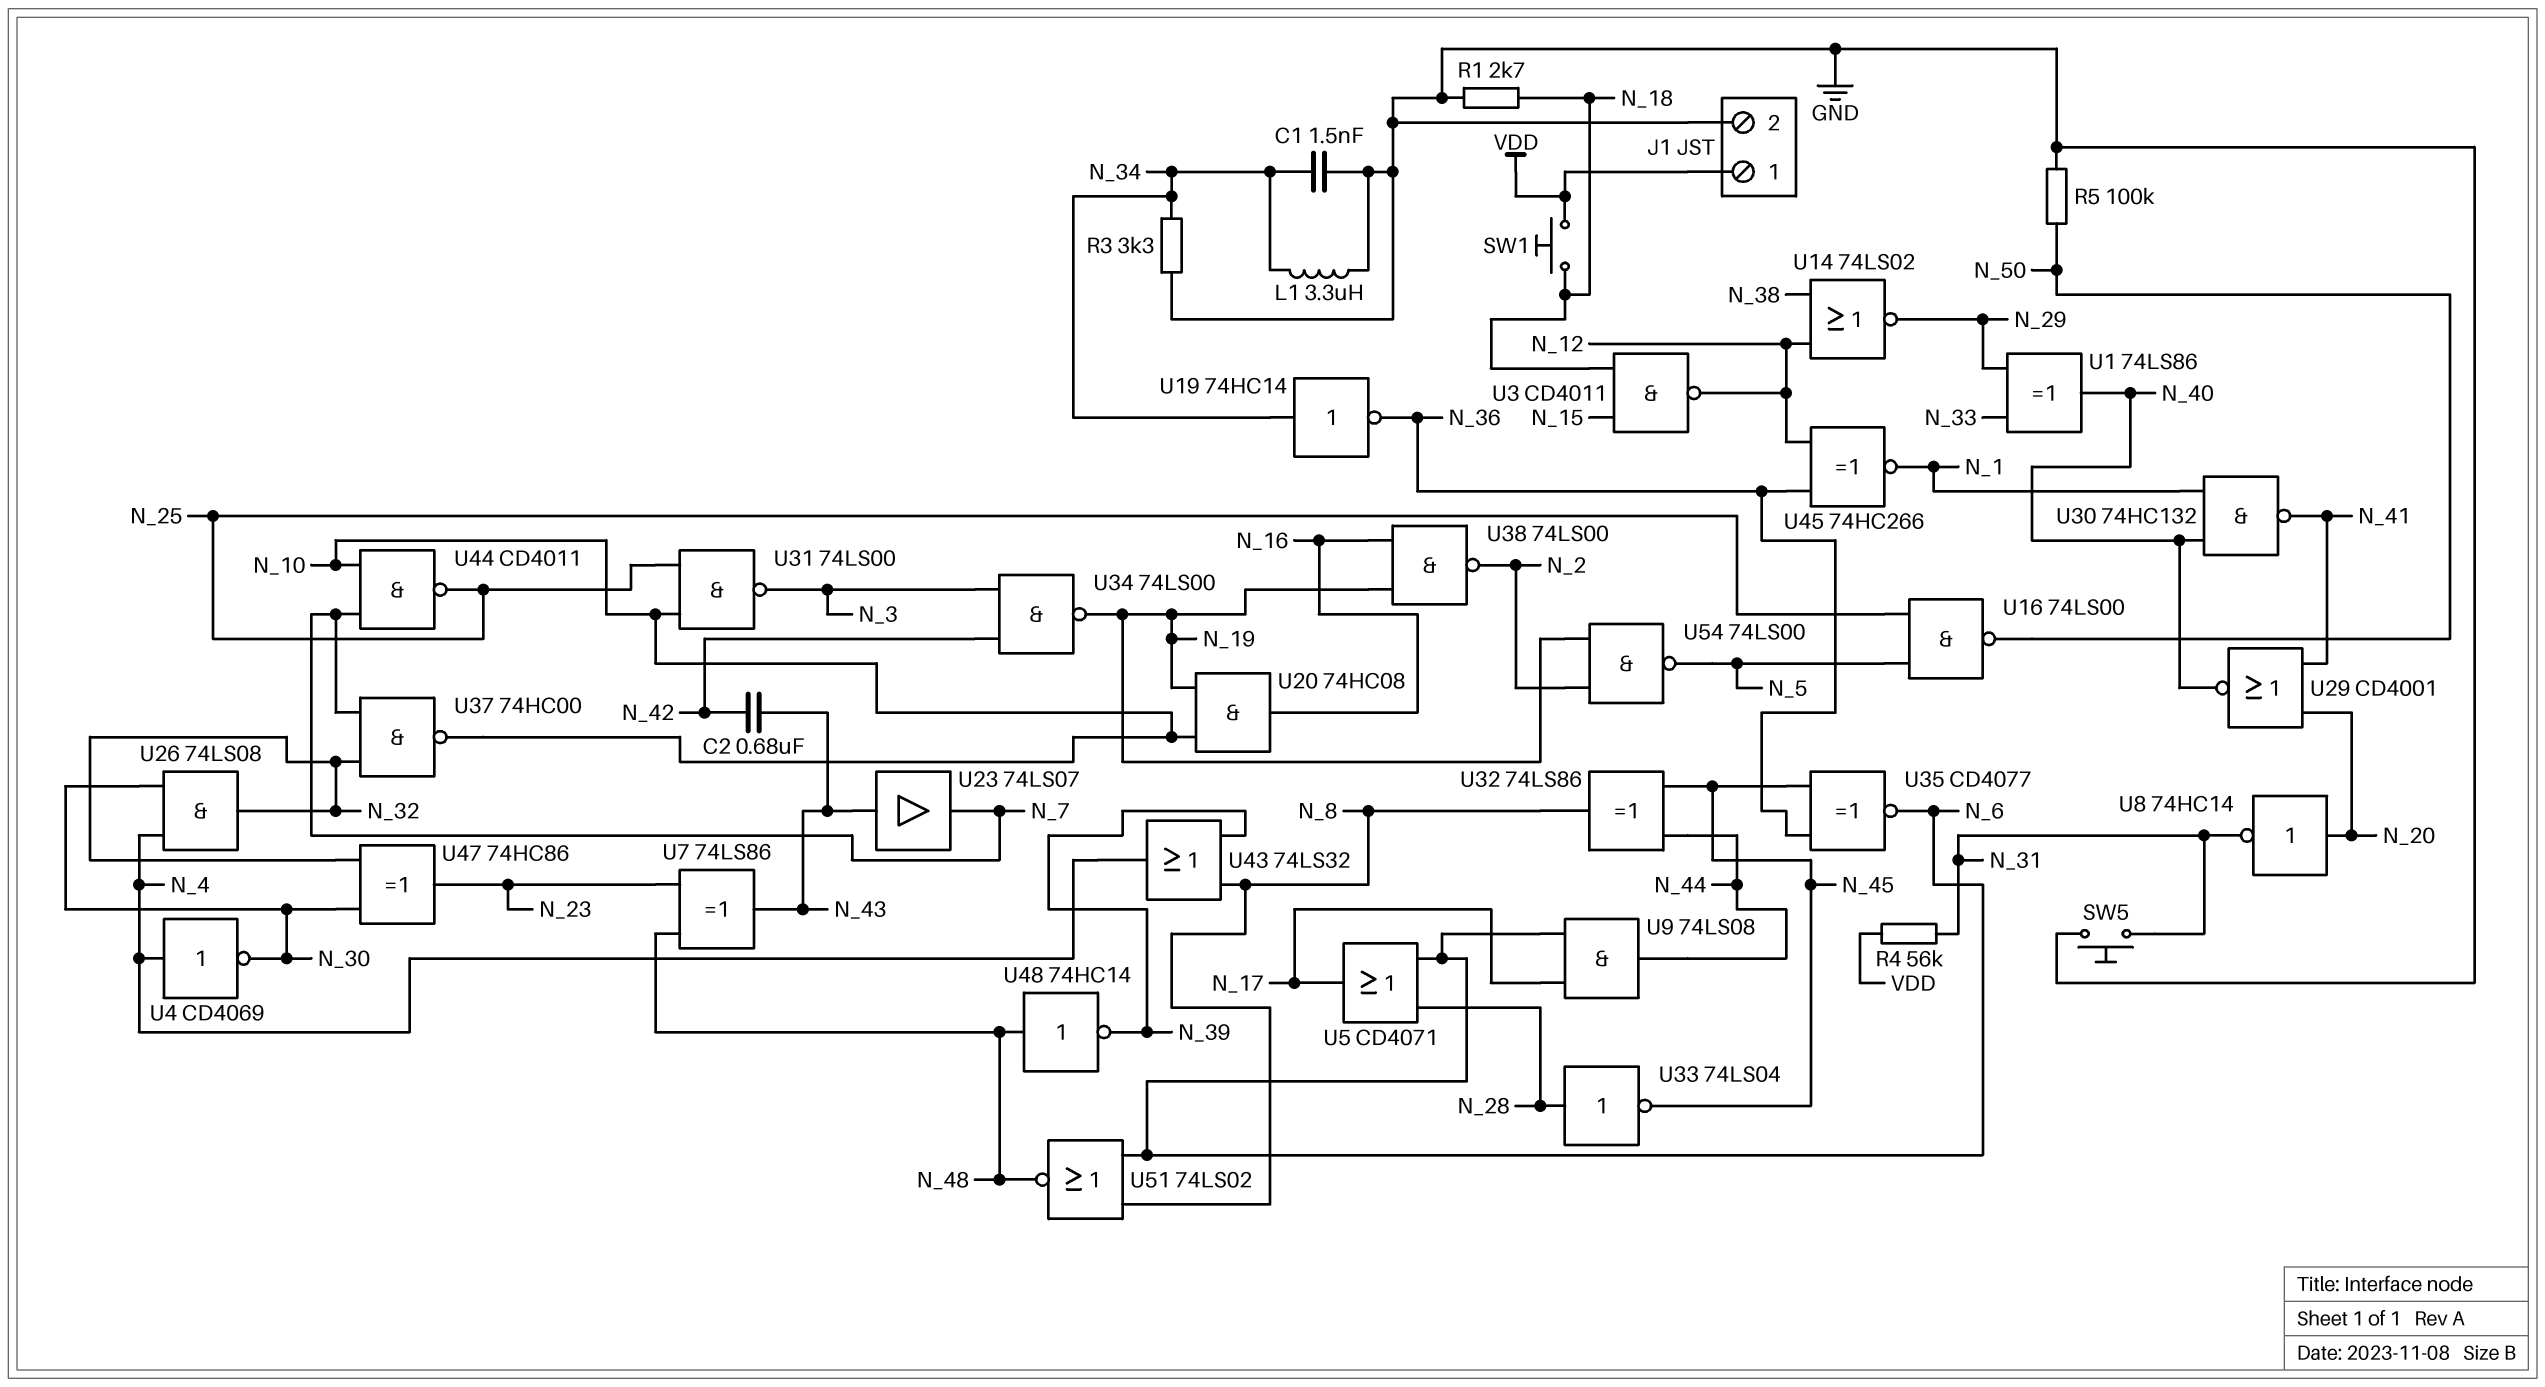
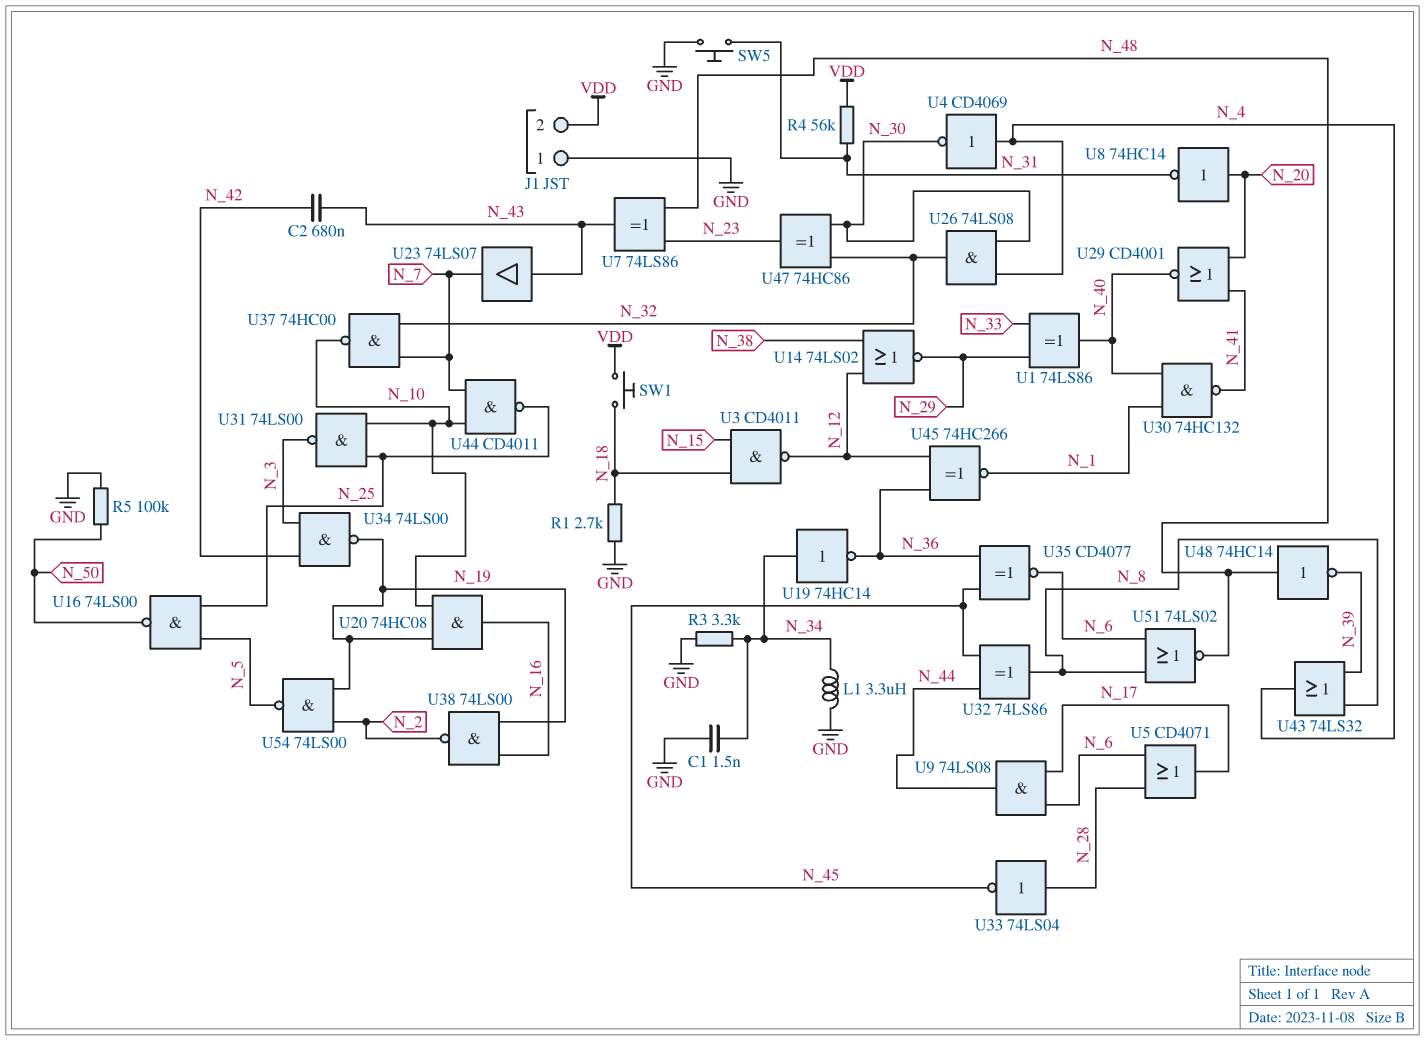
J1 pin 1: VDD -> GND
J1 pin 2: GND -> VDD

